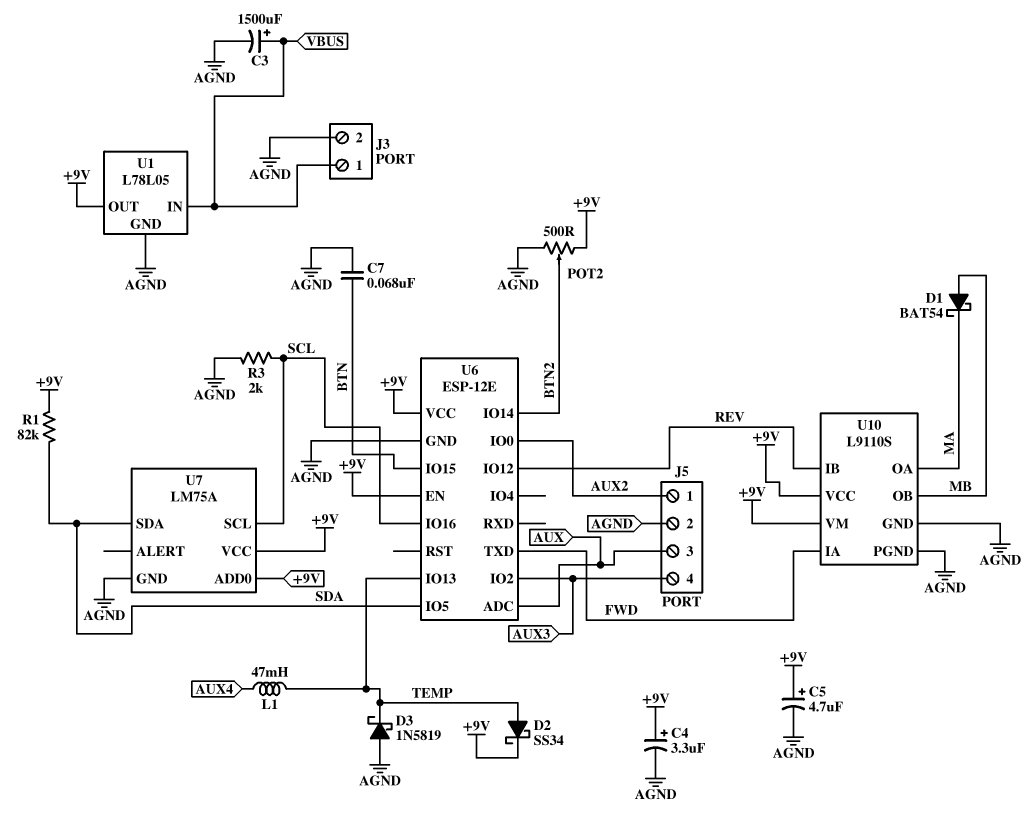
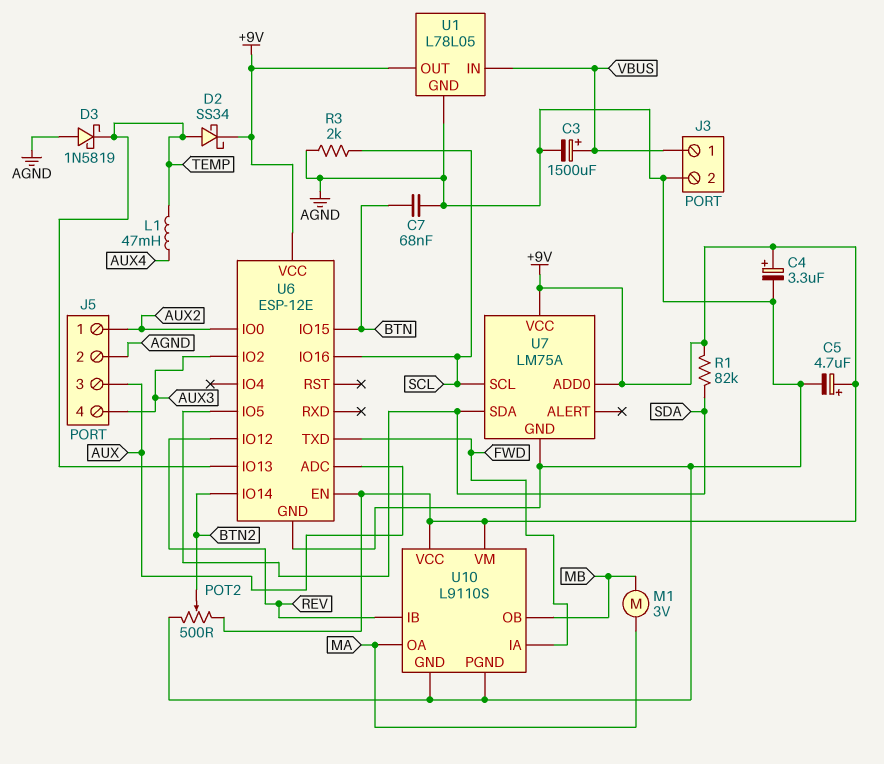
D1: schottky BAT54 (A MB, K MA) -> none
M1: none -> motor 3V (MA, MB)

